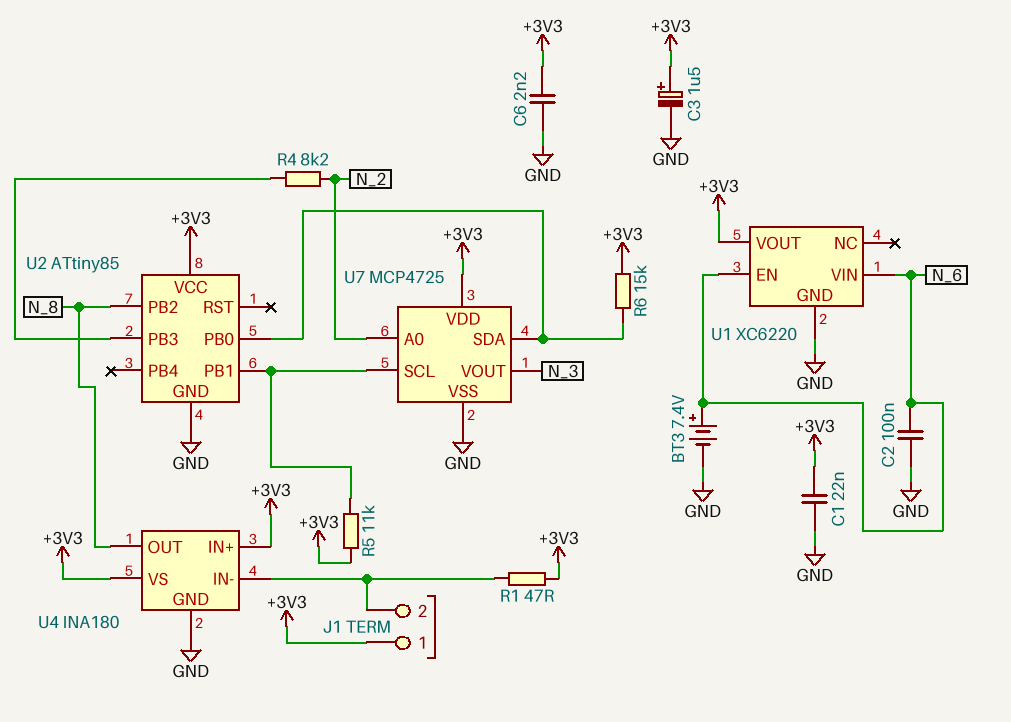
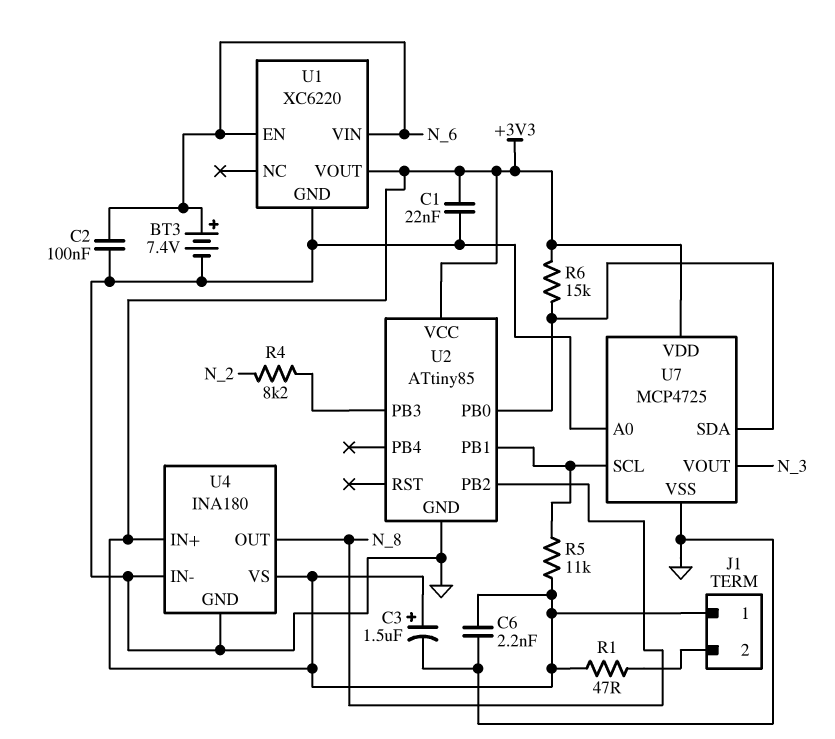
U4 pin IN-: J1/2 -> GND
U7 pin A0: N_2 -> GND

